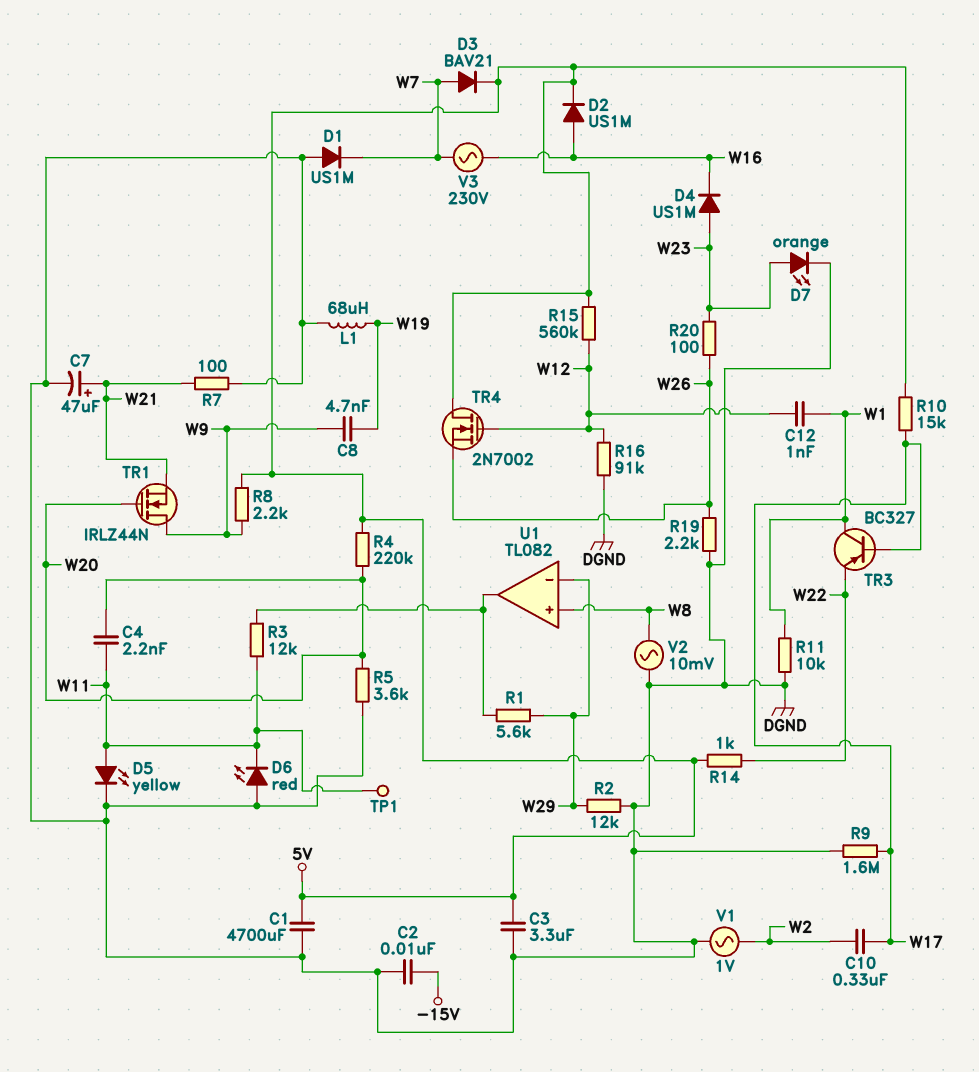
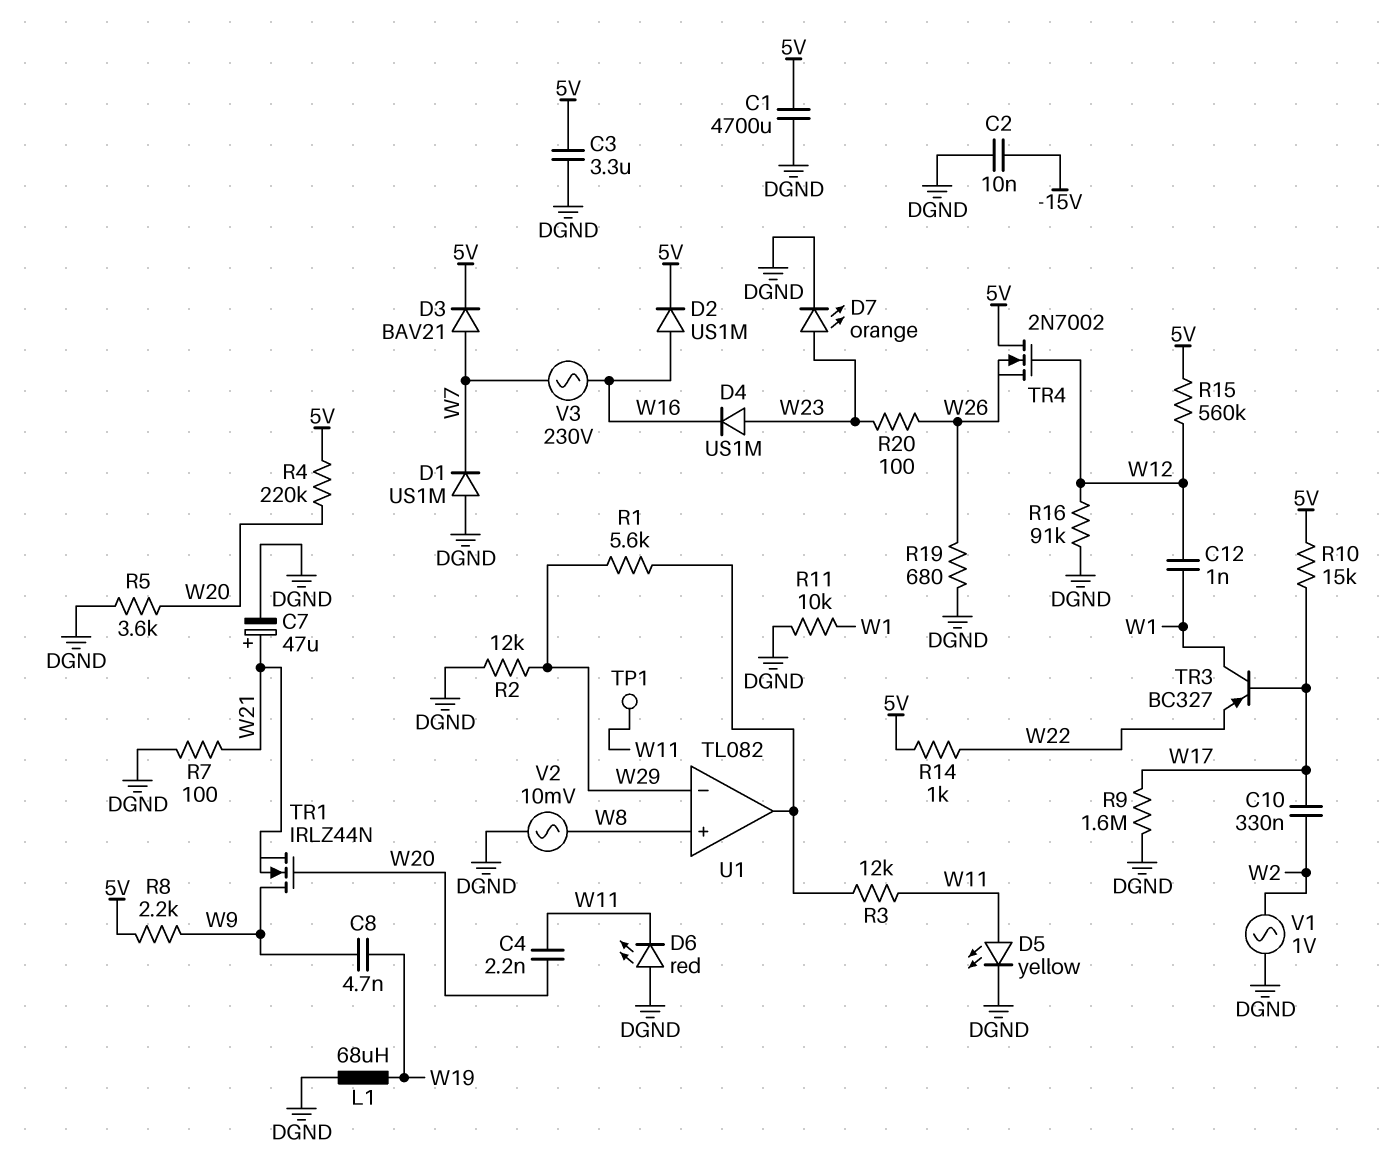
R19: 2.2k (DGND, W26) -> 680 (DGND, W26)

